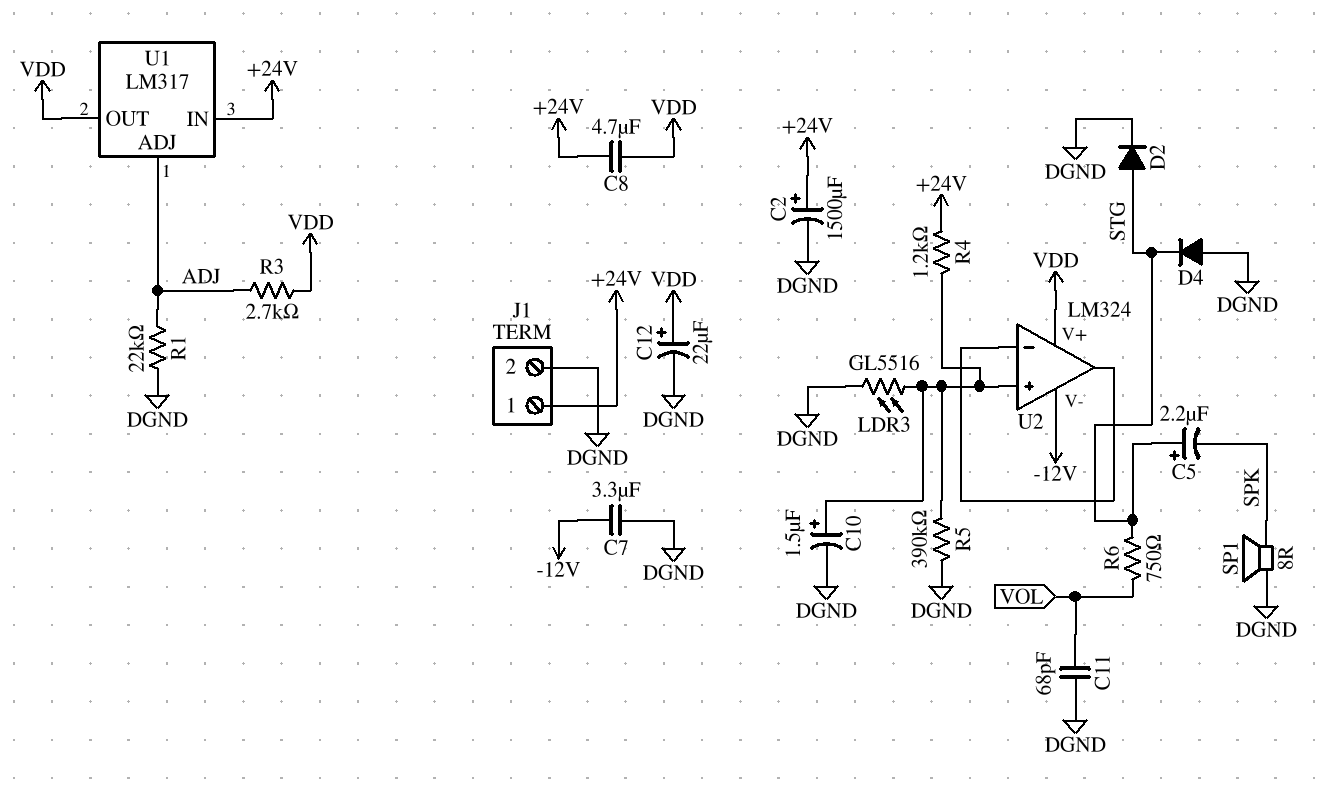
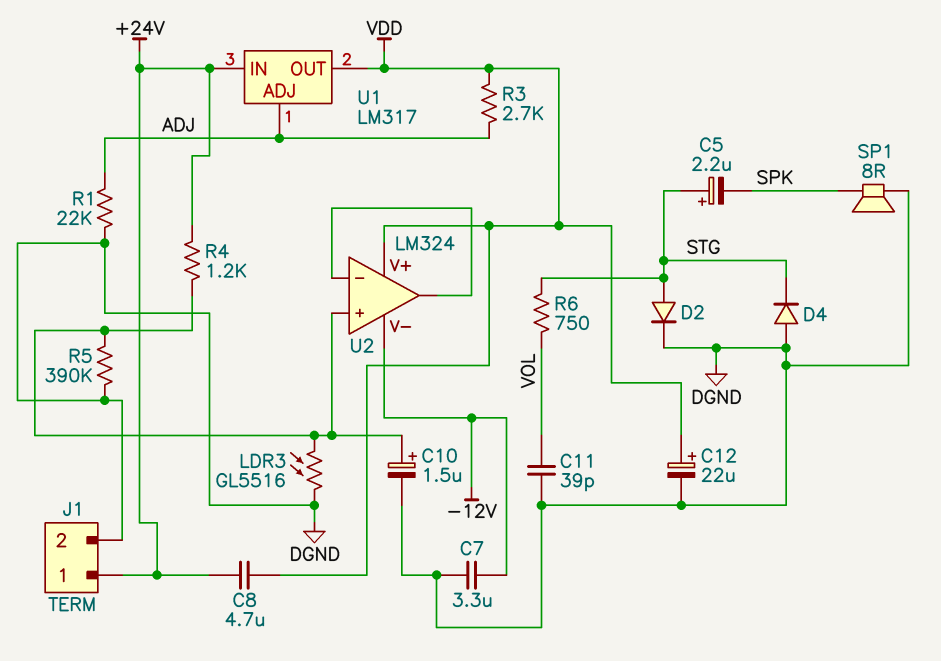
C2: 1500uF (plus +24V, minus DGND) -> none
C11: 68pF (DGND, VOL) -> 39pF (DGND, VOL)

